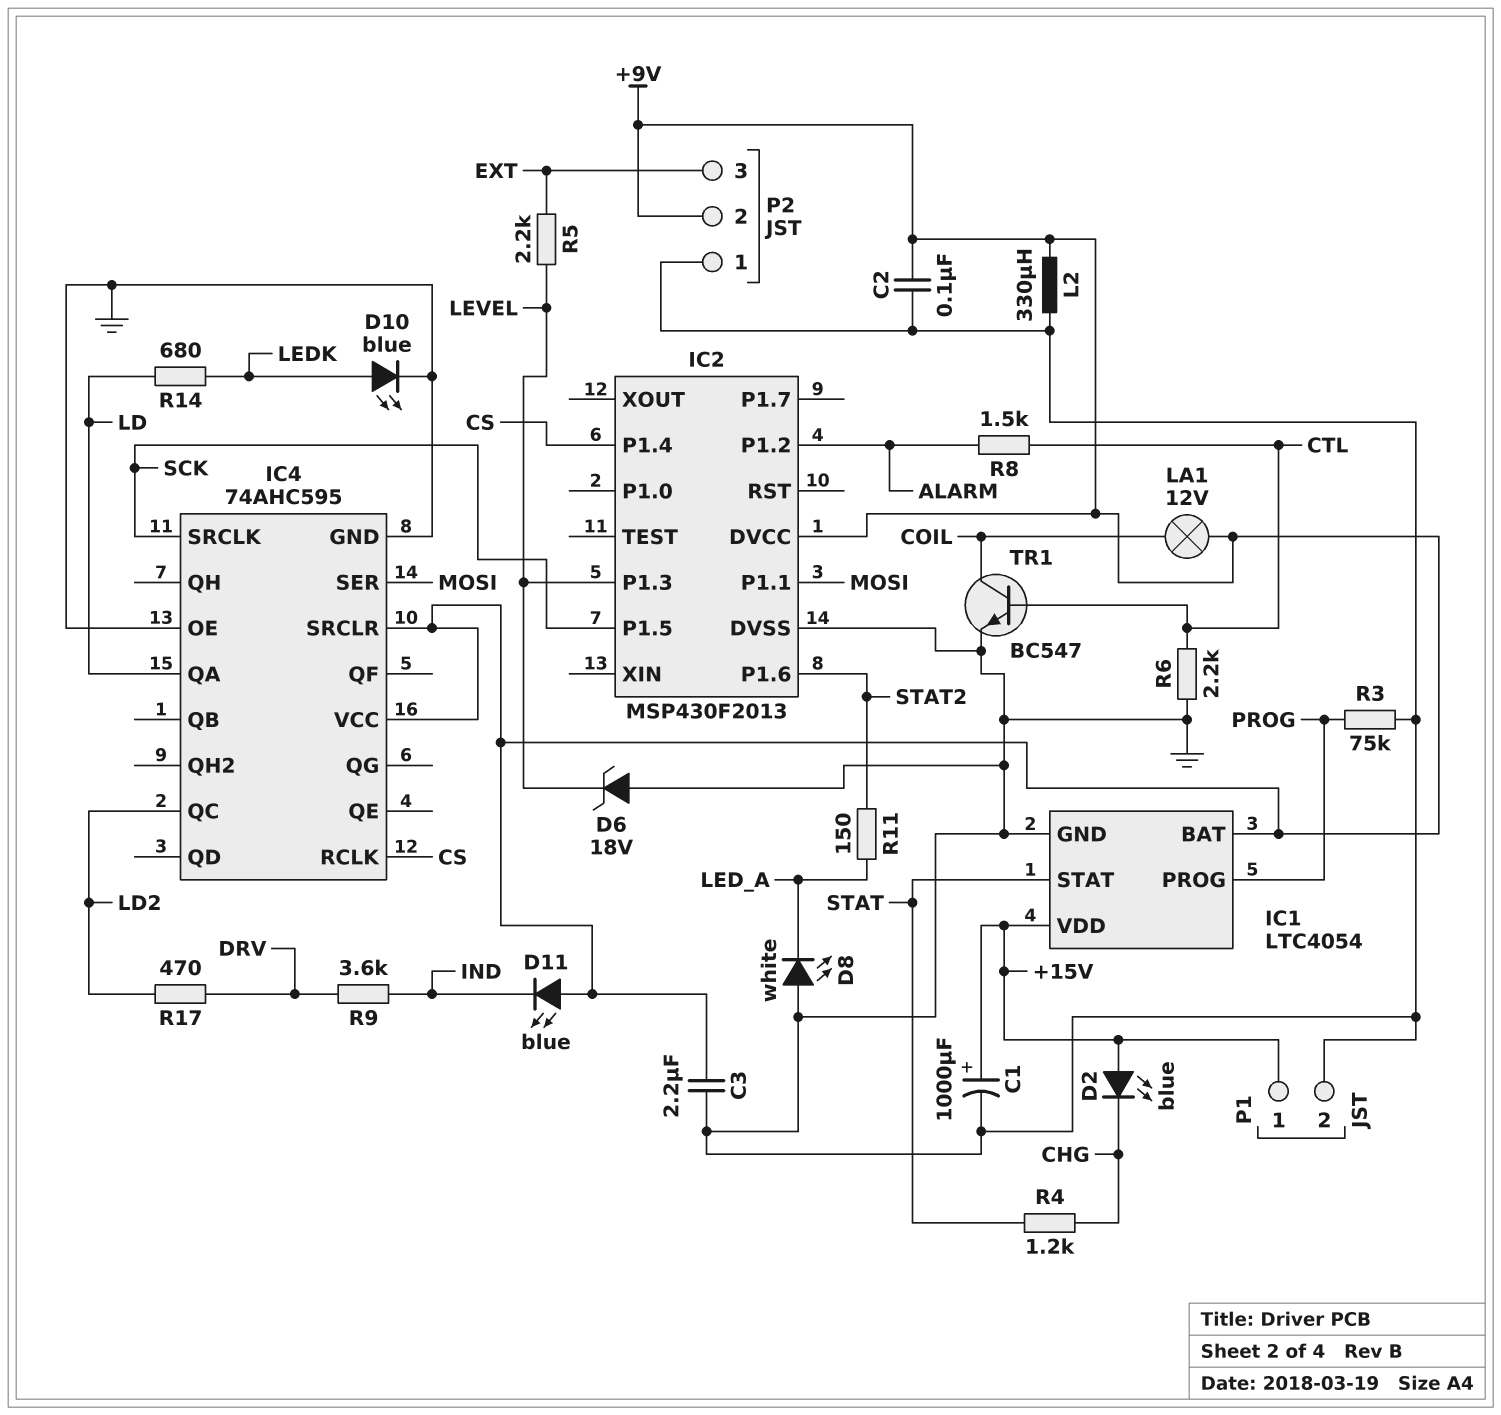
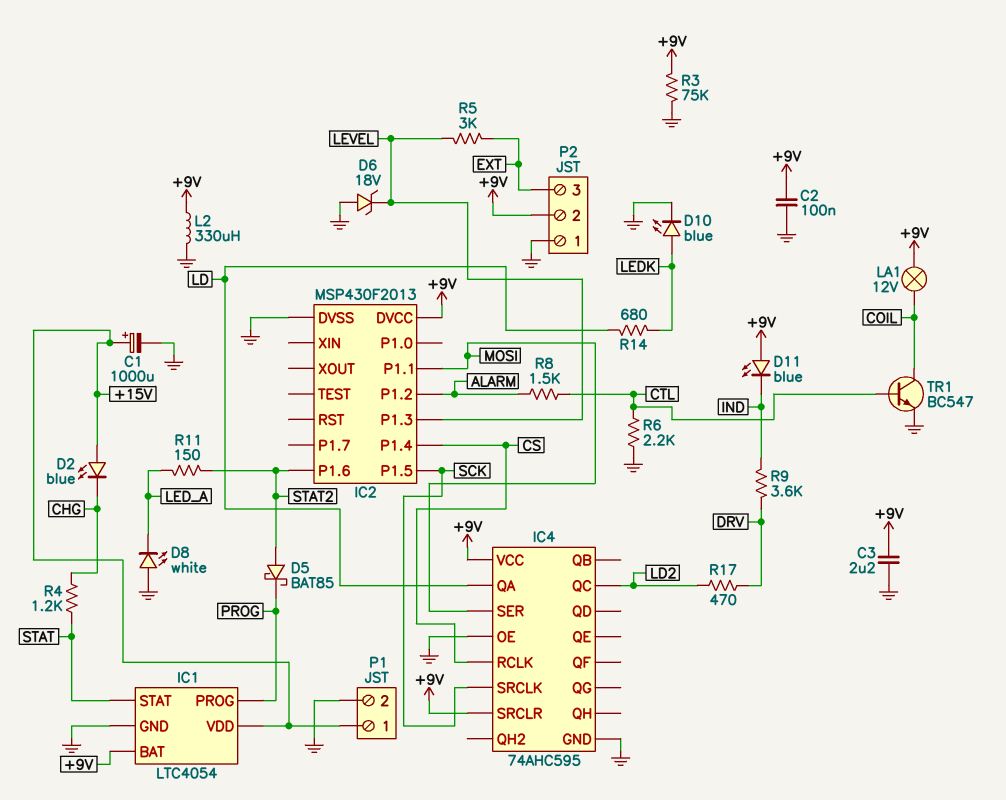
D5: none -> schottky BAT85 (A STAT2, K PROG)
R3: 75k (GND, PROG) -> 75k (+9V, GND)
R5: 2.2k (EXT, LEVEL) -> 3k (EXT, LEVEL)

